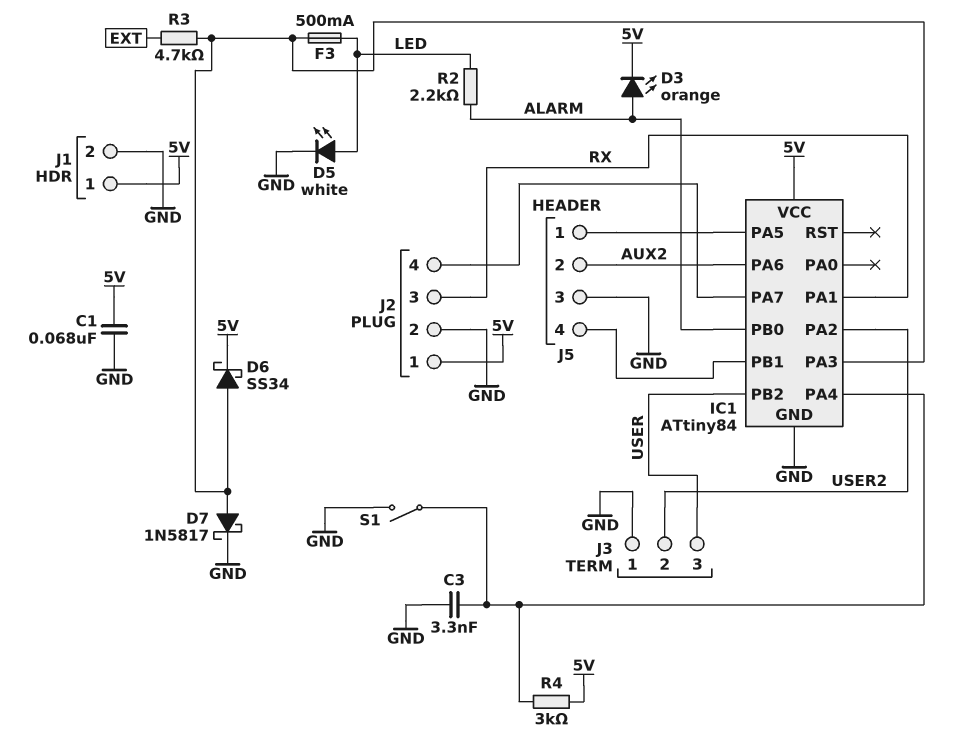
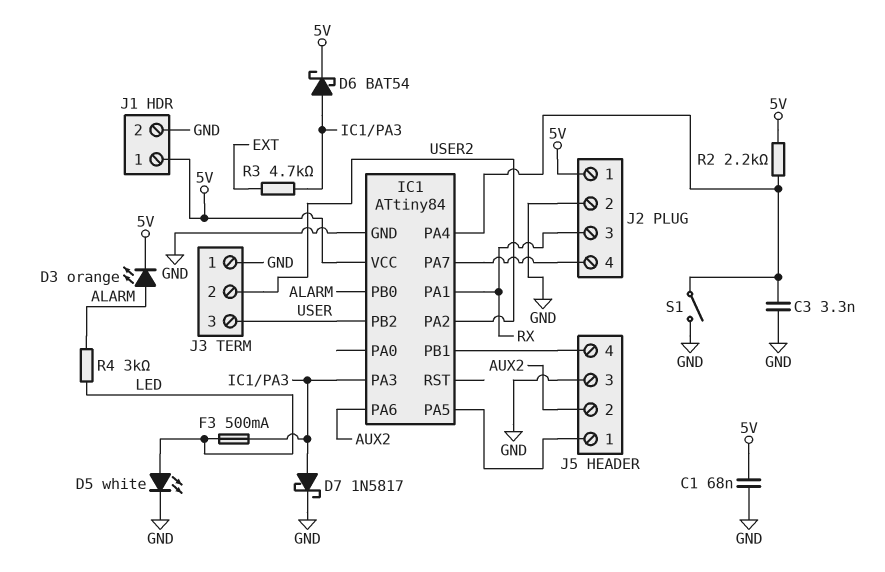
D6: schottky SS34 (A IC1/PA3, K 5V) -> schottky BAT54 (A IC1/PA3, K 5V)
R2: 2.2k (ALARM, LED) -> 2.2k (5V, IC1/PA4)
R4: 3k (5V, IC1/PA4) -> 3k (ALARM, LED)

